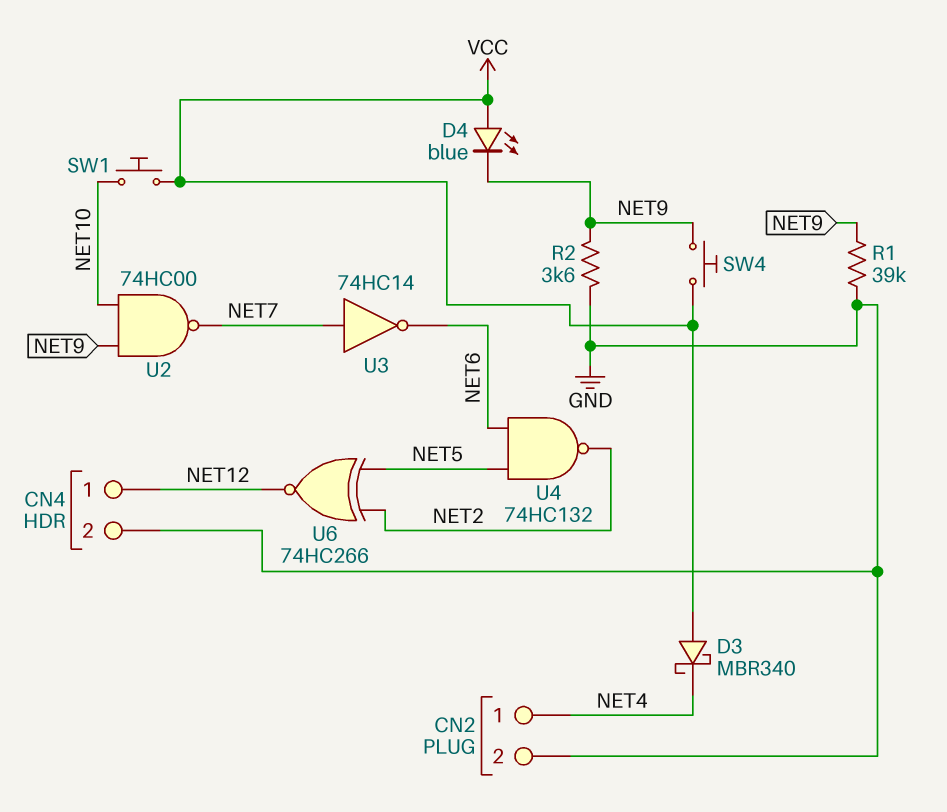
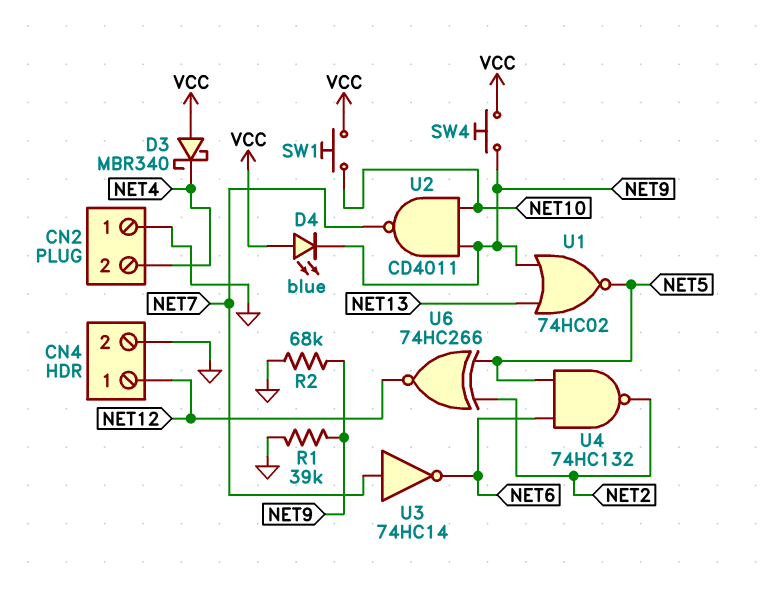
CN2 pin 1: NET4 -> GND
CN2 pin 2: GND -> NET4
R2: 3.6k (GND, NET9) -> 68k (GND, NET9)
U1: none -> NOR 74HC02 (in NET9, in NET13, out NET5)
U2: NAND 74HC00 (in NET9, in NET10, out NET7) -> NAND CD4011 (in NET9, in NET10, out NET7)

